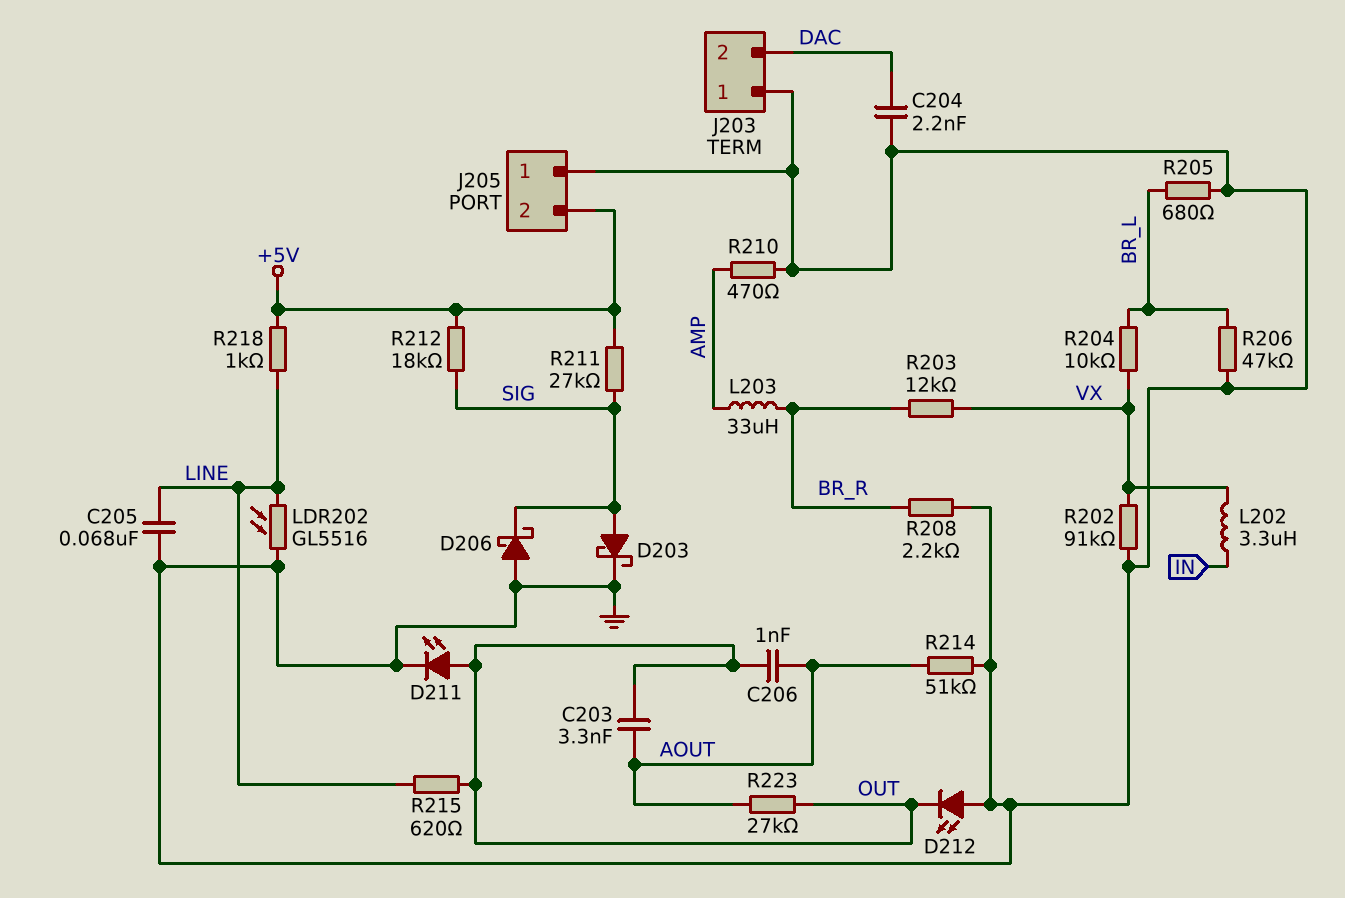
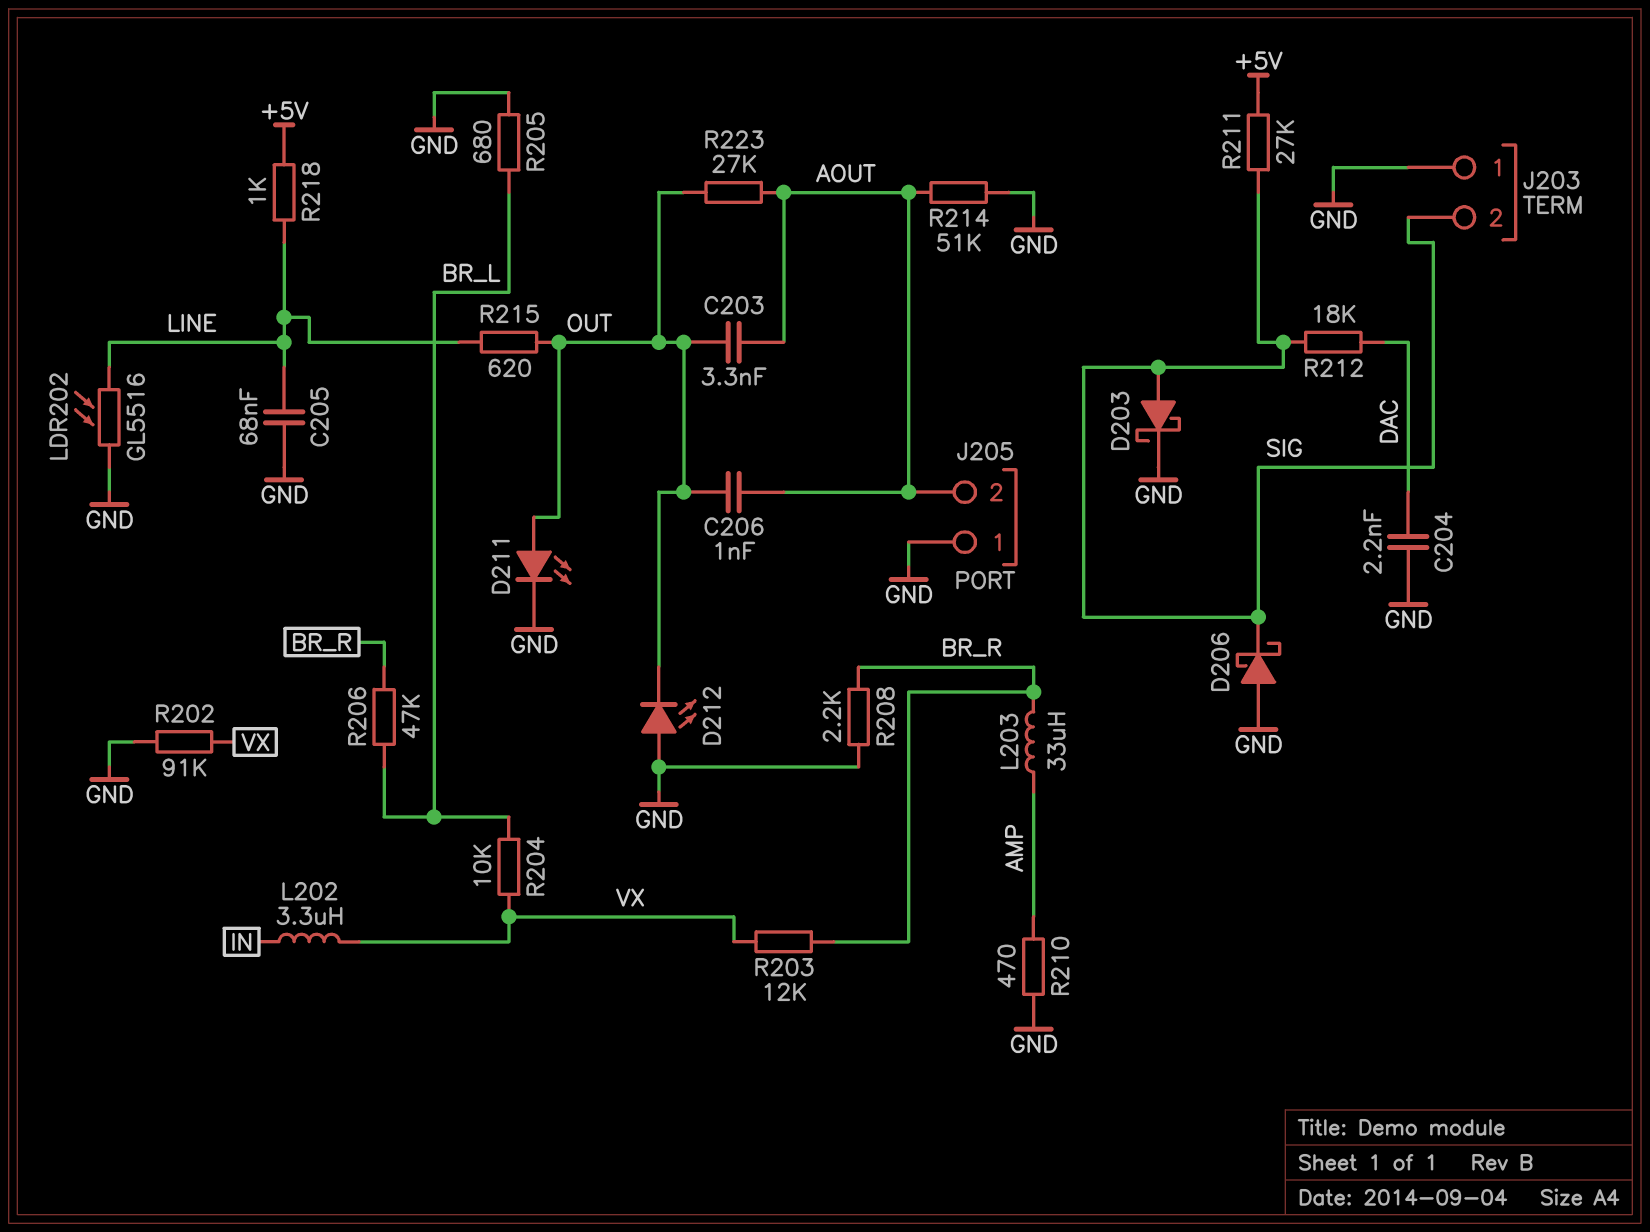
J203 pin 2: DAC -> SIG
J205 pin 2: +5V -> AOUT
R206: 47k (BR_L, GND) -> 47k (BR_L, BR_R)
R212: 18k (+5V, SIG) -> 18k (DAC, SIG)

